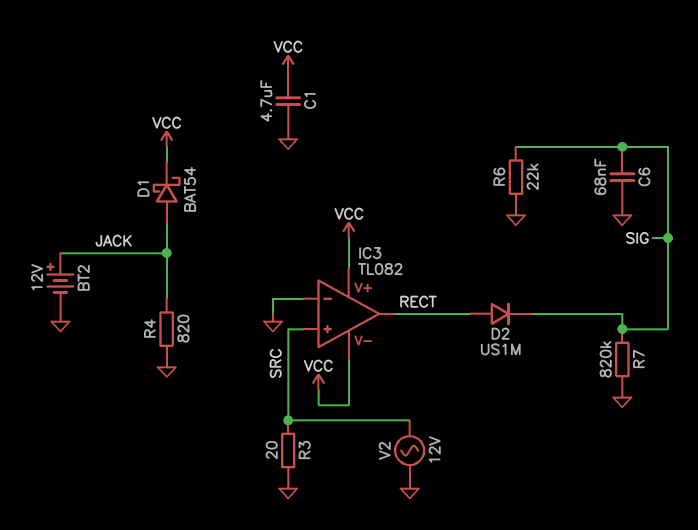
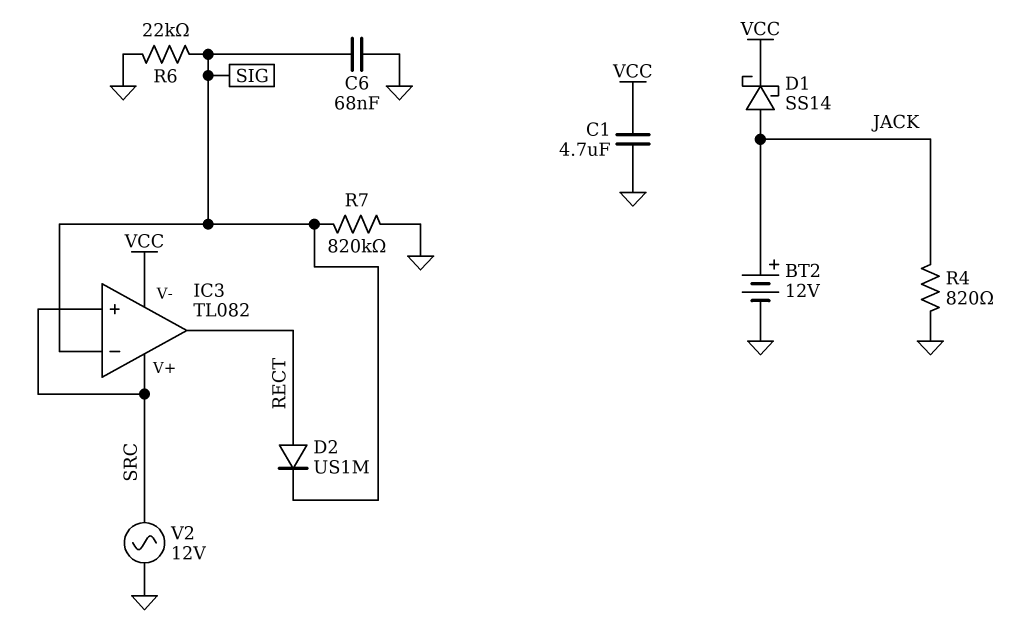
D1: schottky BAT54 (A JACK, K VCC) -> schottky SS14 (A JACK, K VCC)
IC3 pin V+: VCC -> SRC
IC3 pin in-: GND -> SIG
R3: 20 (GND, SRC) -> none

